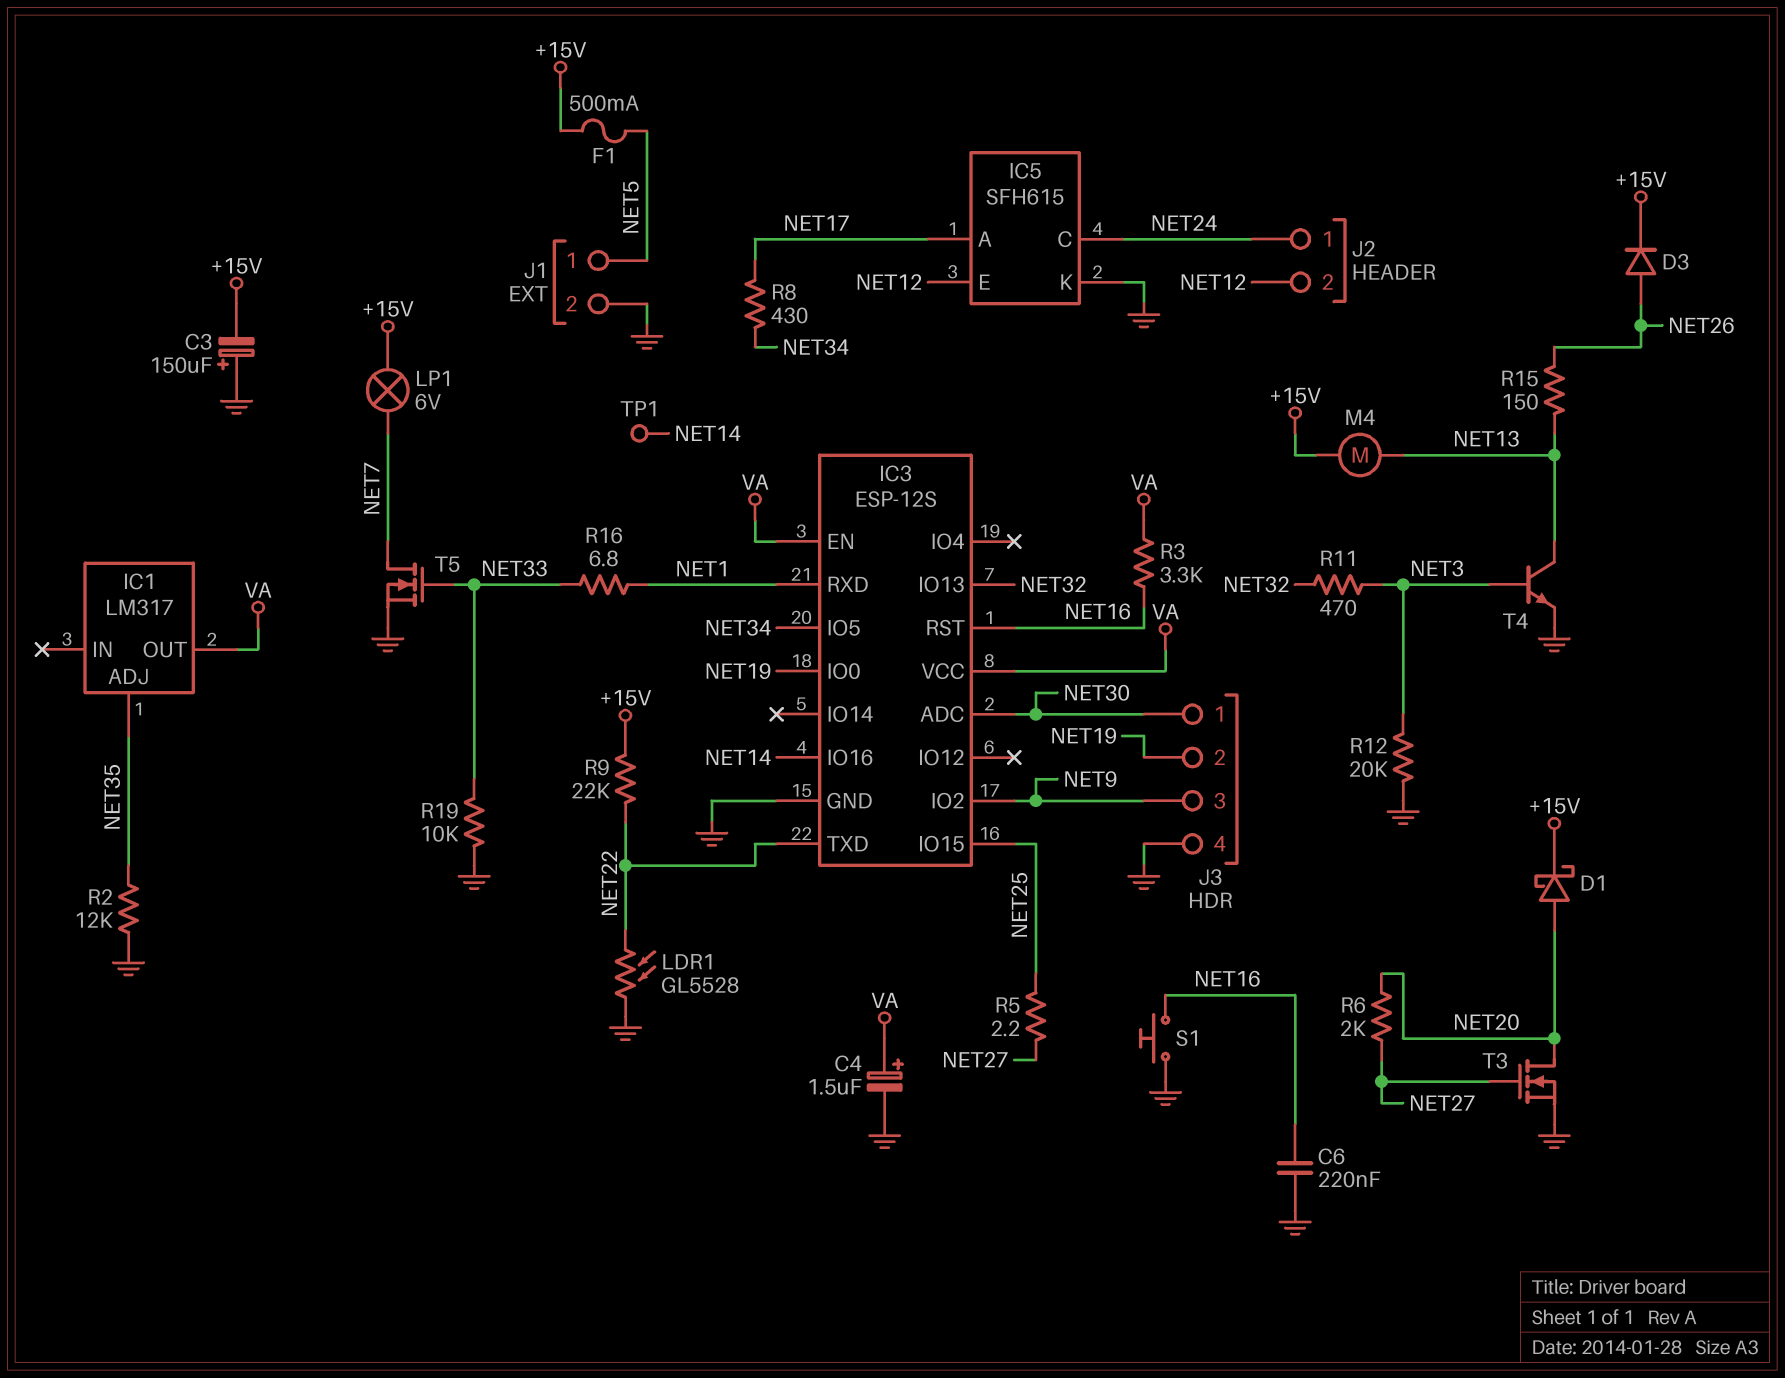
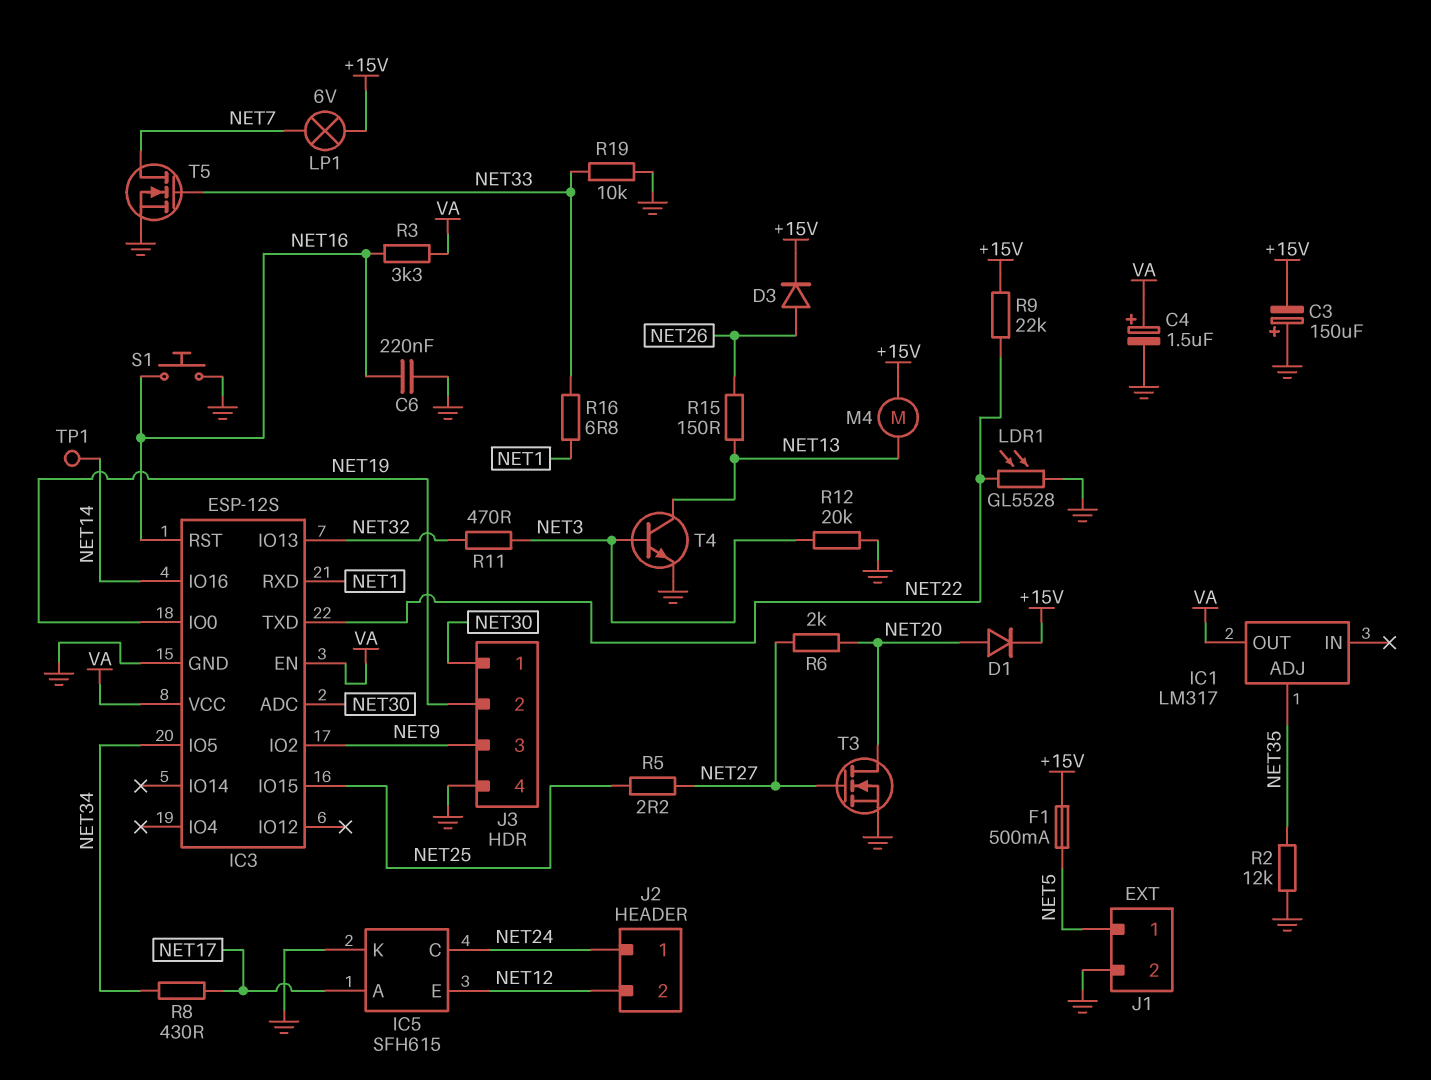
D1: schottky (A NET20, K +15V) -> diode (A NET20, K +15V)

